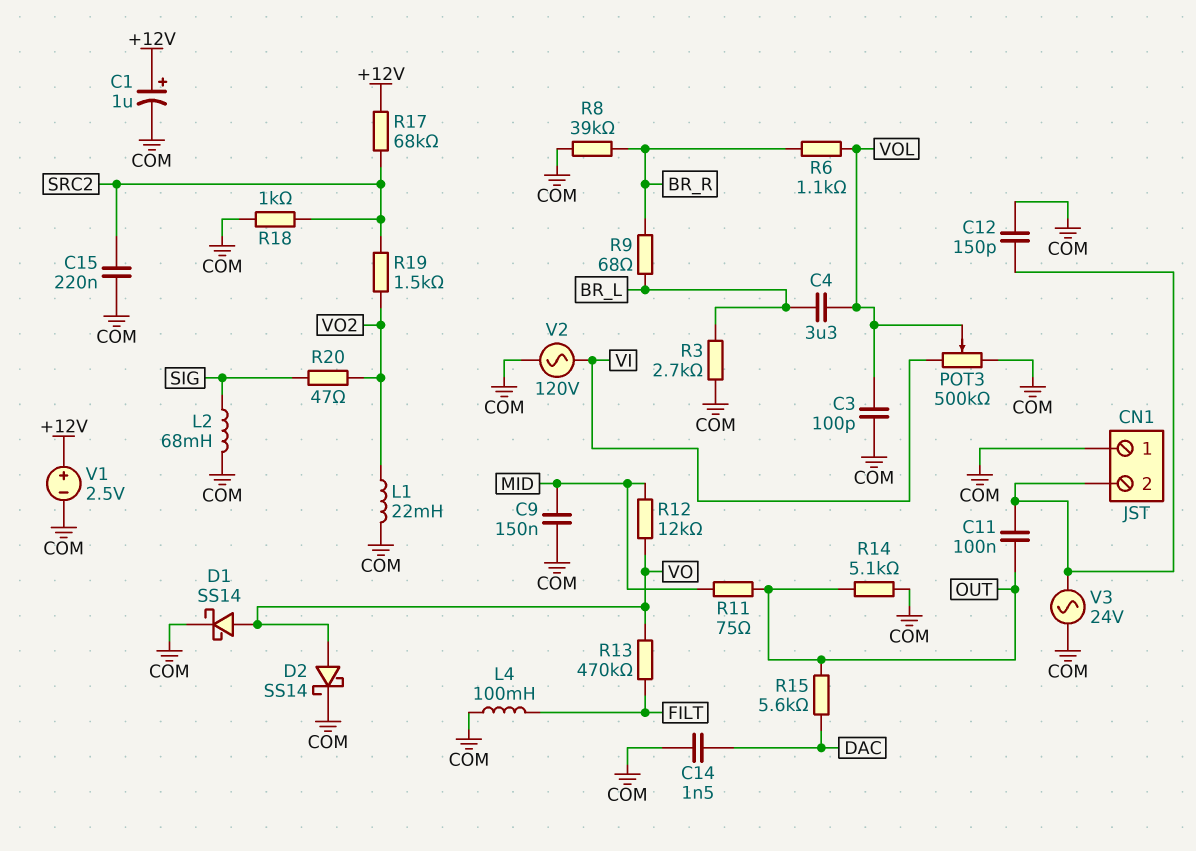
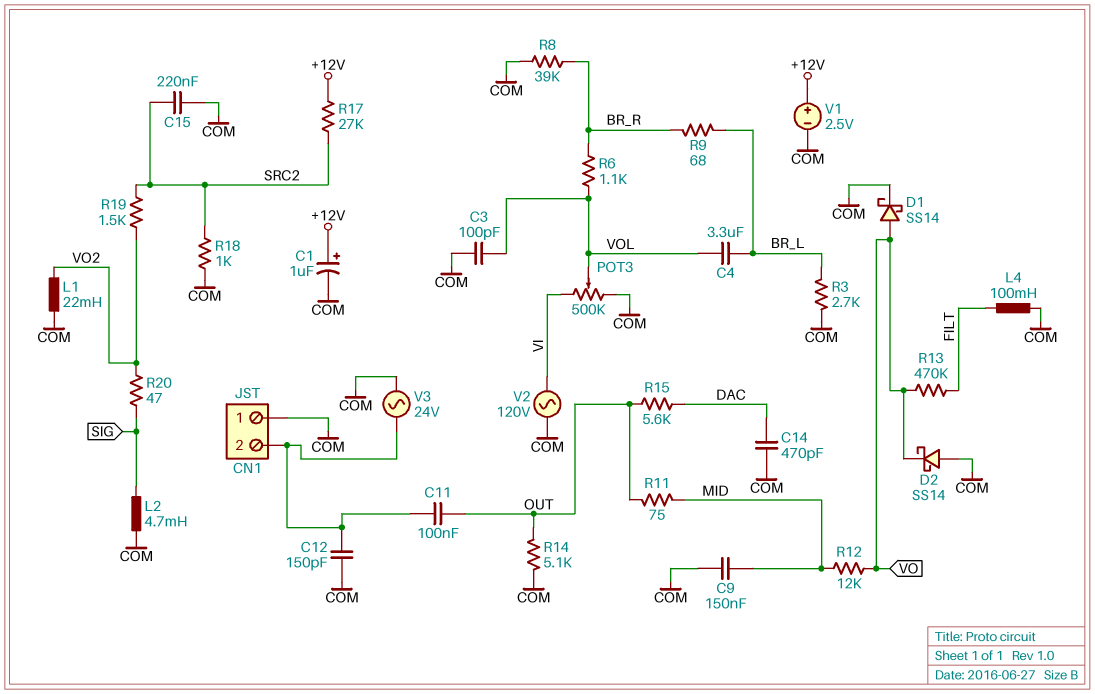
C14: 1.5nF (COM, DAC) -> 470pF (COM, DAC)
D2: schottky SS14 (A VO, K COM) -> schottky SS14 (A COM, K VO)
L2: 68mH (COM, SIG) -> 4.7mH (COM, SIG)
R17: 68k (+12V, SRC2) -> 27k (+12V, SRC2)

